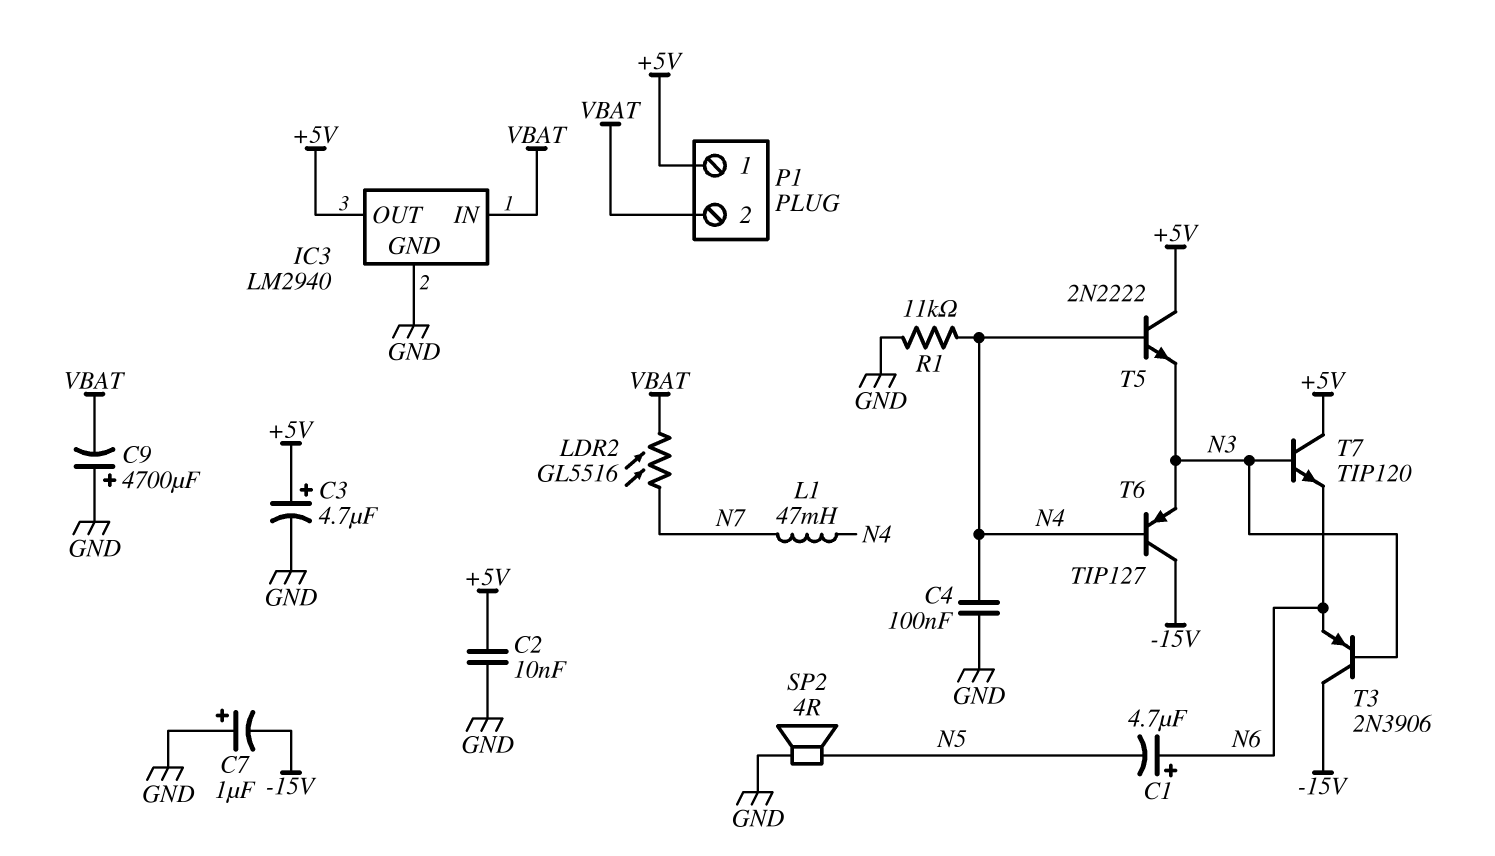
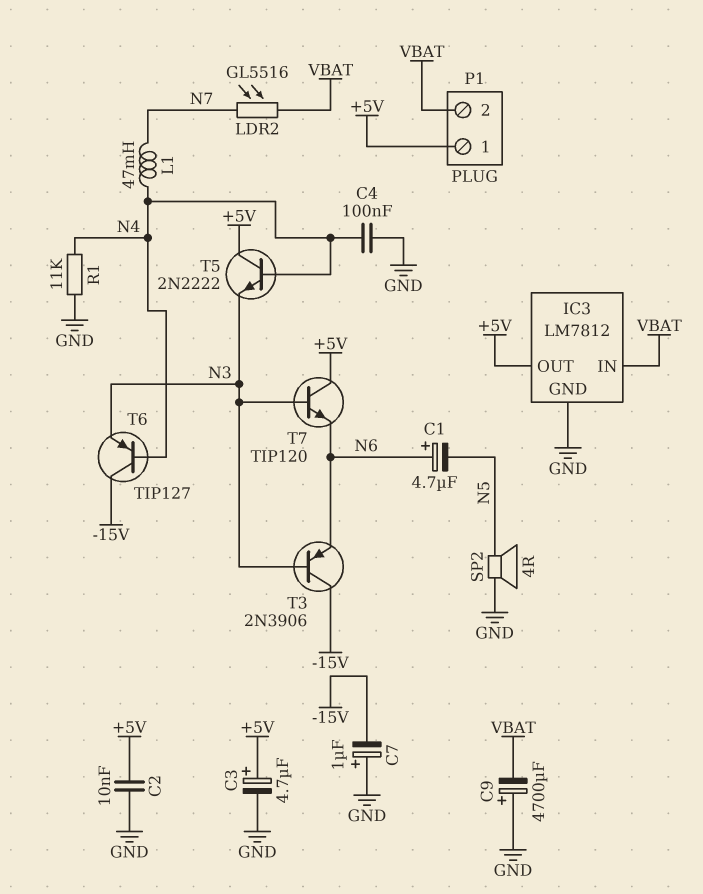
IC3: LM2940 -> LM7812

